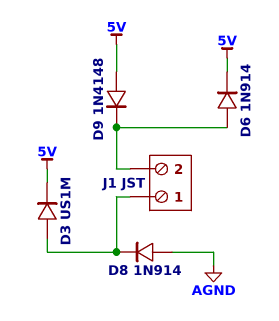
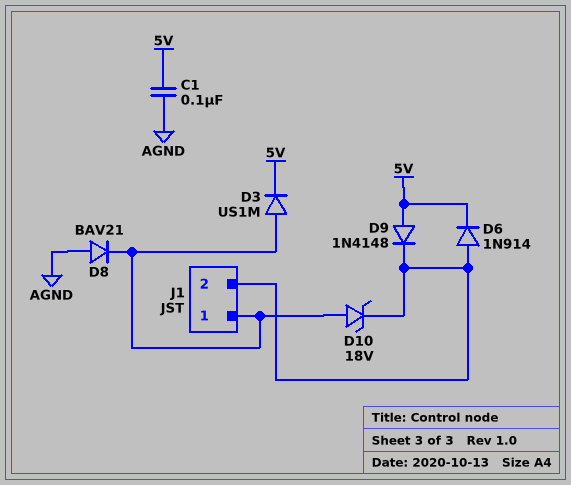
C1: none -> 100nF (5V, AGND)
D8: diode 1N914 (A AGND, K J1/1) -> diode BAV21 (A AGND, K J1/1)
D10: none -> zener 18V (A J1/1, K J1/2)

